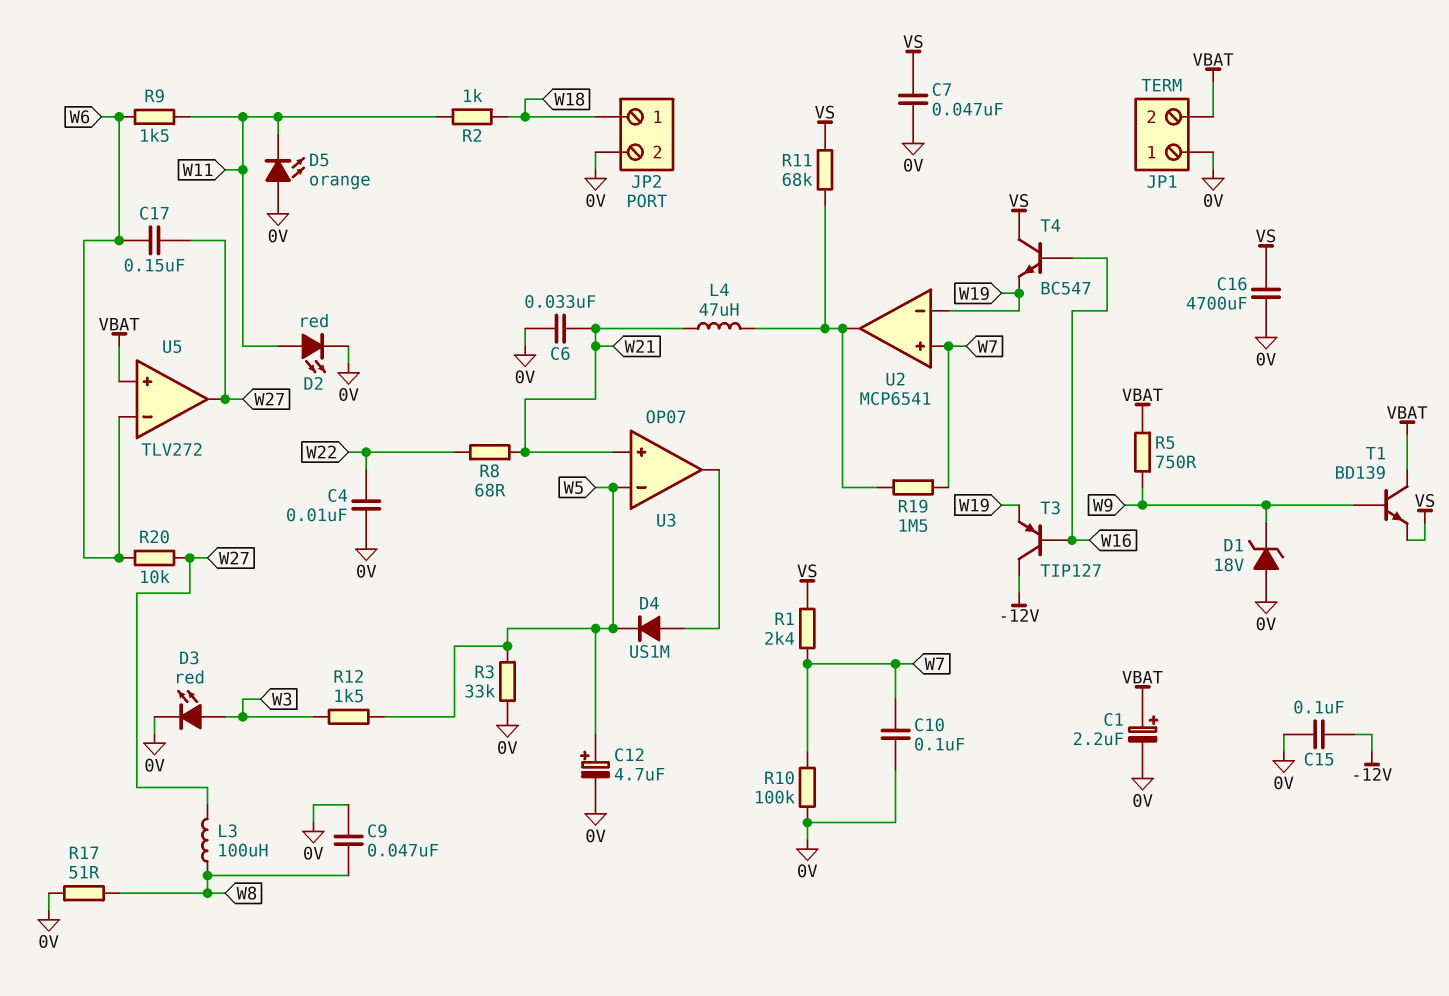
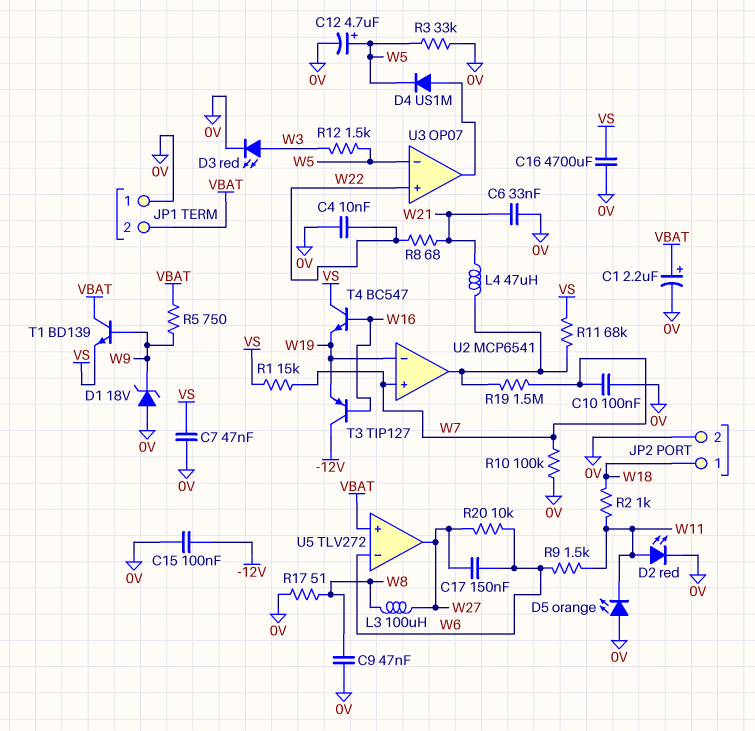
R1: 2.4k (VS, W7) -> 15k (VS, W7)
U3 pin in+: W21 -> W22

